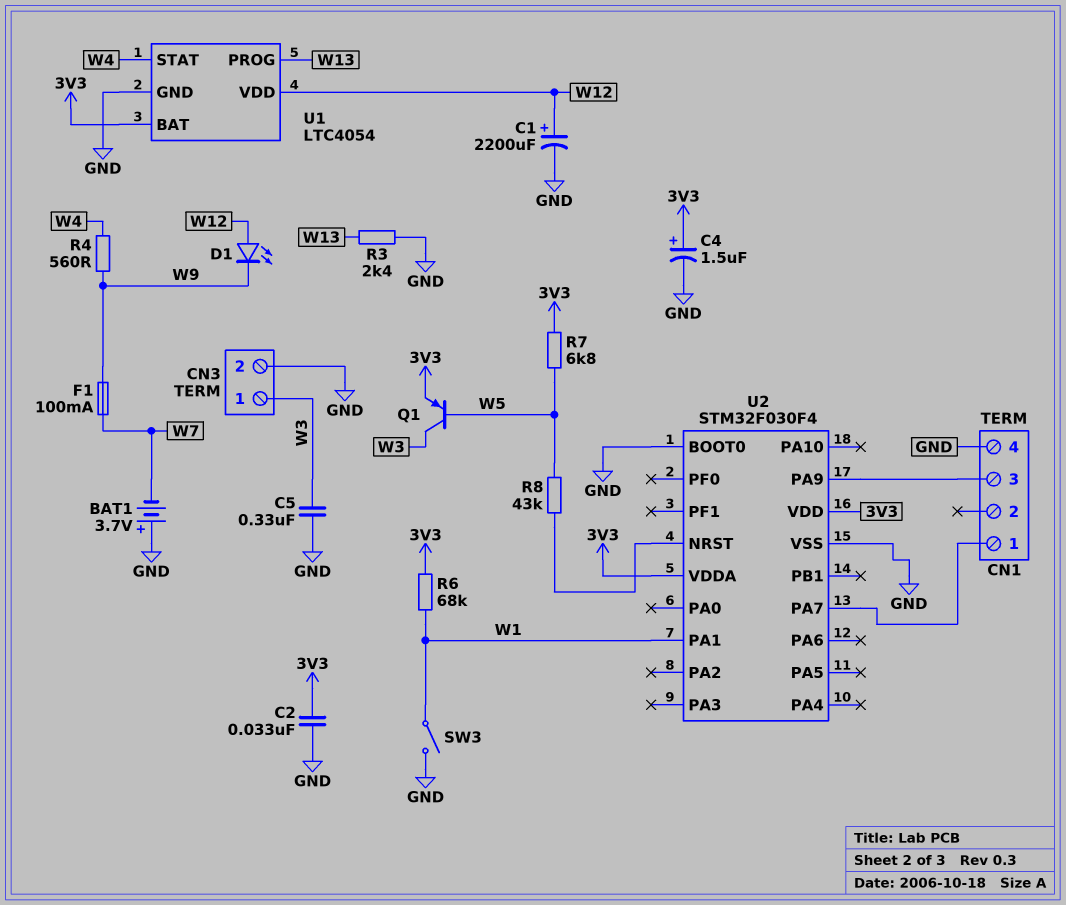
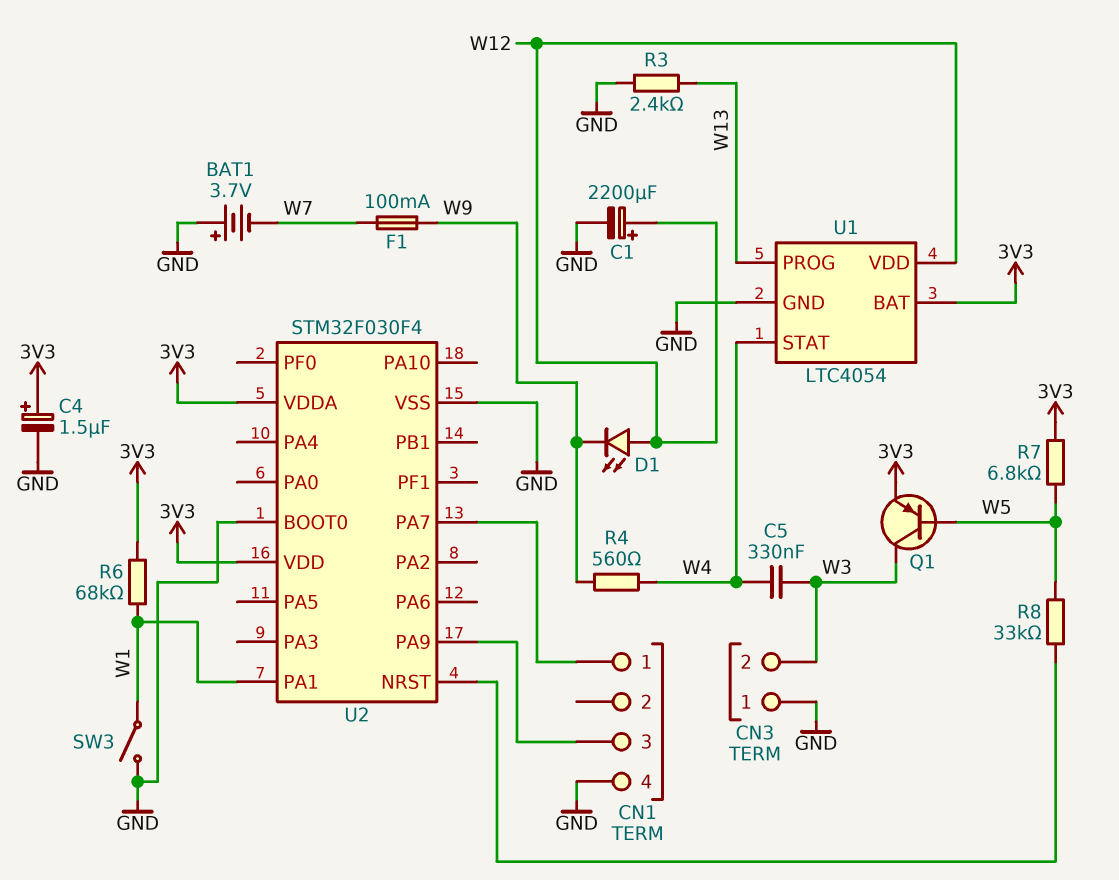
C2: 33nF (3V3, GND) -> none
C5: 330nF (GND, W3) -> 330nF (W3, W4)
CN3 pin 1: W3 -> GND
CN3 pin 2: GND -> W3
R8: 43k (U2/NRST, W5) -> 33k (U2/NRST, W5)

